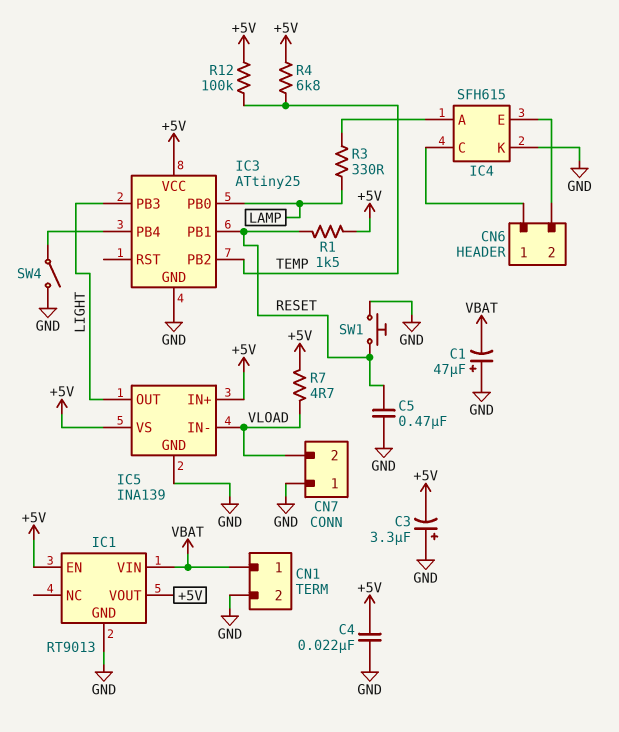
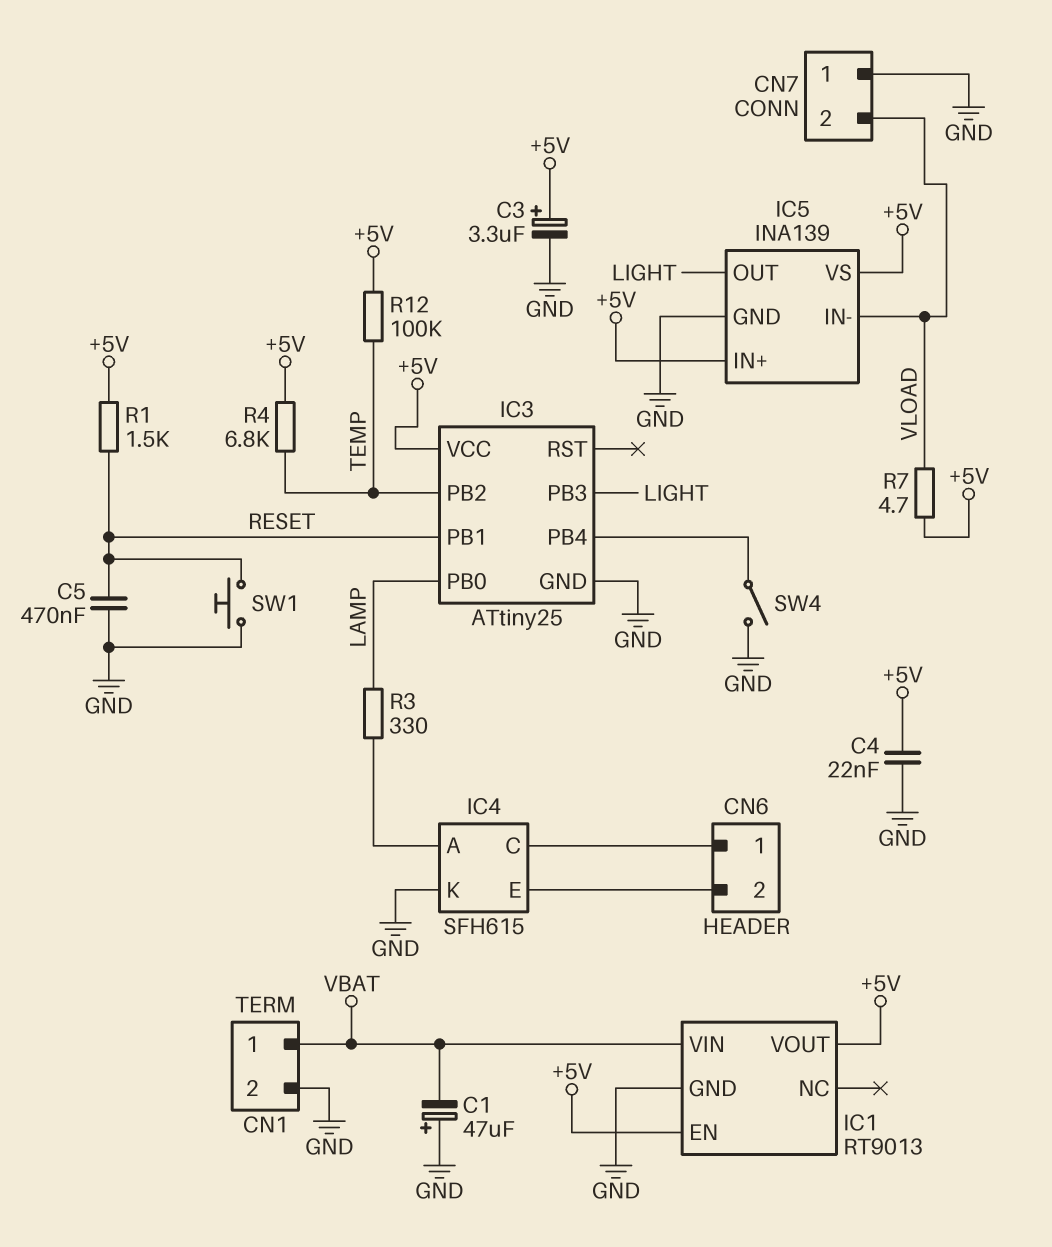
C3: 3.3uF (plus GND, minus +5V) -> 3.3uF (plus +5V, minus GND)

